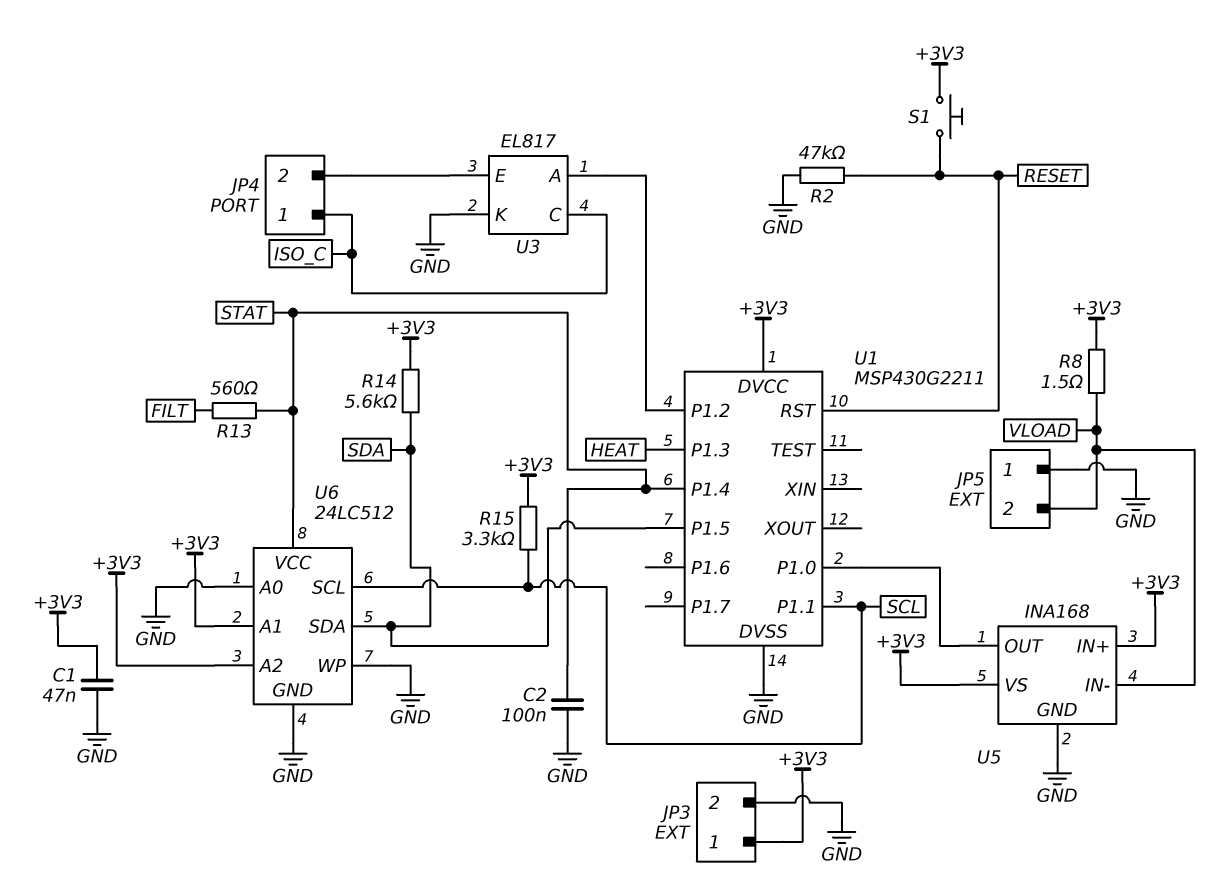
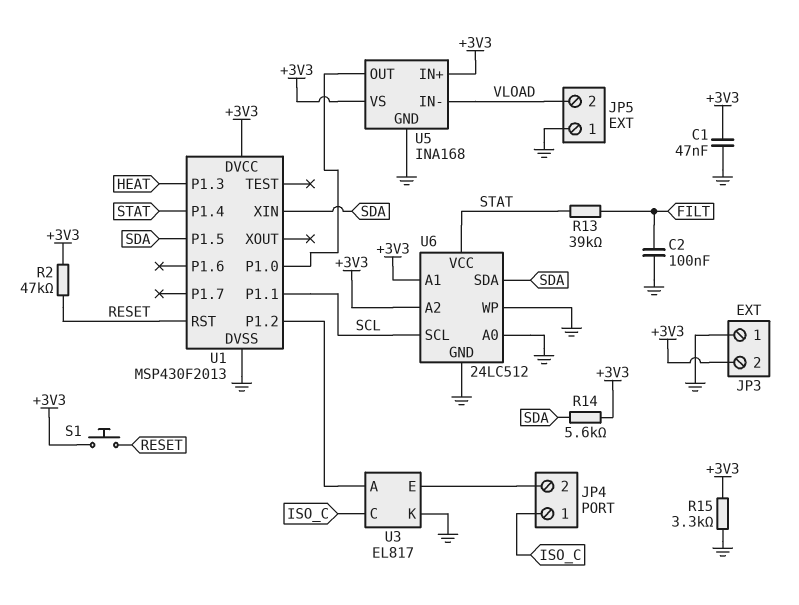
C2: 100nF (GND, STAT) -> 100nF (FILT, GND)
JP3 pin 1: +3V3 -> GND
JP3 pin 2: GND -> +3V3
R2: 47k (GND, RESET) -> 47k (+3V3, RESET)
R8: 1.5 (+3V3, VLOAD) -> none
R13: 560 (FILT, STAT) -> 39k (FILT, STAT)
R15: 3.3k (+3V3, SCL) -> 3.3k (+3V3, GND)
U1: MSP430G2211 -> MSP430F2013
U1 pin XIN: none -> SDA

